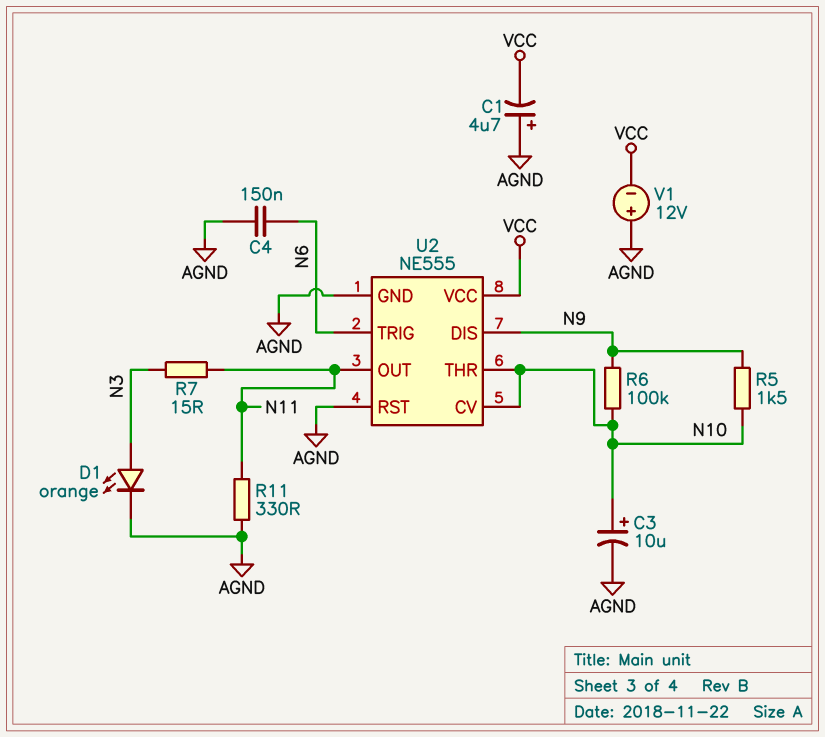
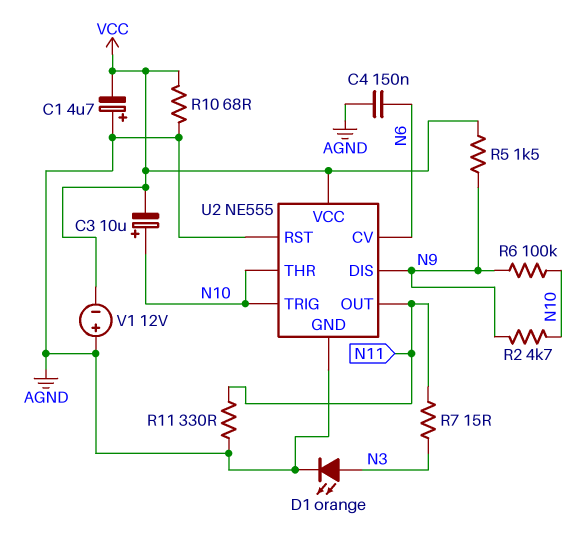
C3: 10uF (plus N10, minus AGND) -> 10uF (plus N10, minus VCC)
R2: none -> 4.7k (N9, N10)
R5: 1.5k (N9, N10) -> 1.5k (N9, VCC)
R10: none -> 68 (AGND, VCC)
U2 pin CV: N10 -> N6
U2 pin TRIG: N6 -> N10

